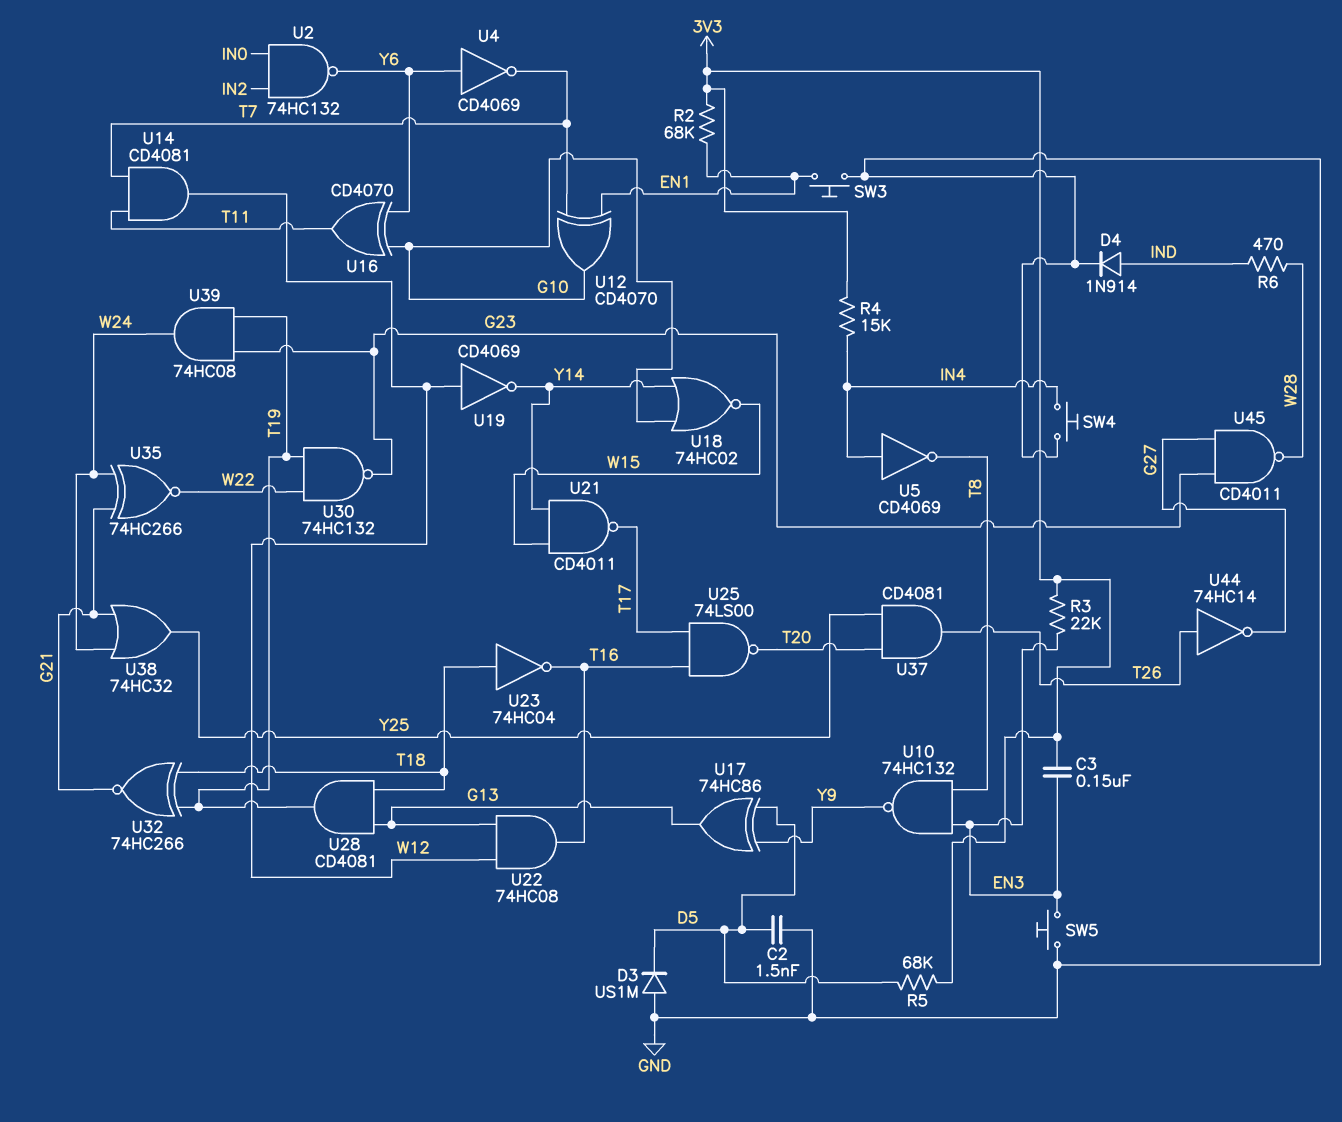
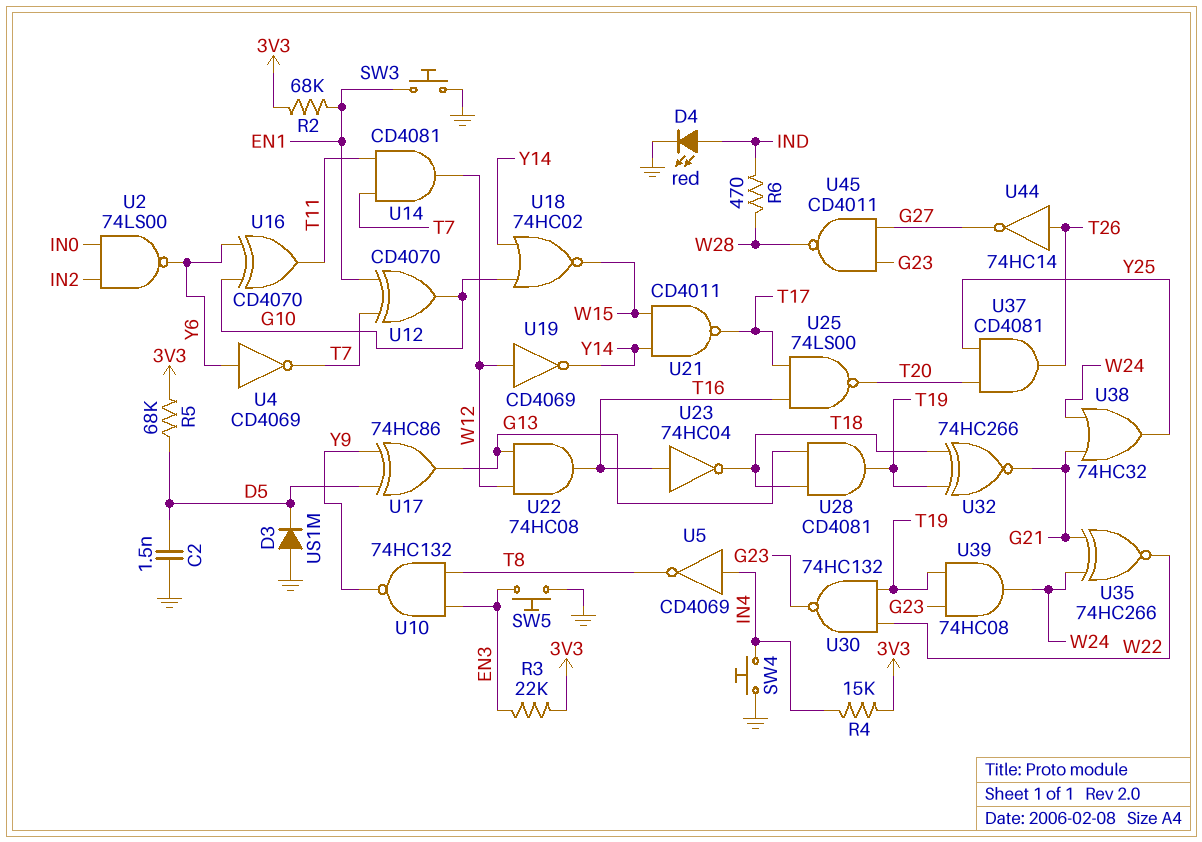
C3: 150nF (3V3, EN3) -> none
D4: diode 1N914 (A IND, K GND) -> LED red (A IND, K GND)
U2: NAND 74HC132 (in IN0, in IN2, out Y6) -> NAND 74LS00 (in IN0, in IN2, out Y6)
U23: NOT 74HC04 (in T18, out T16) -> NOT 74HC04 (in T16, out T18)

